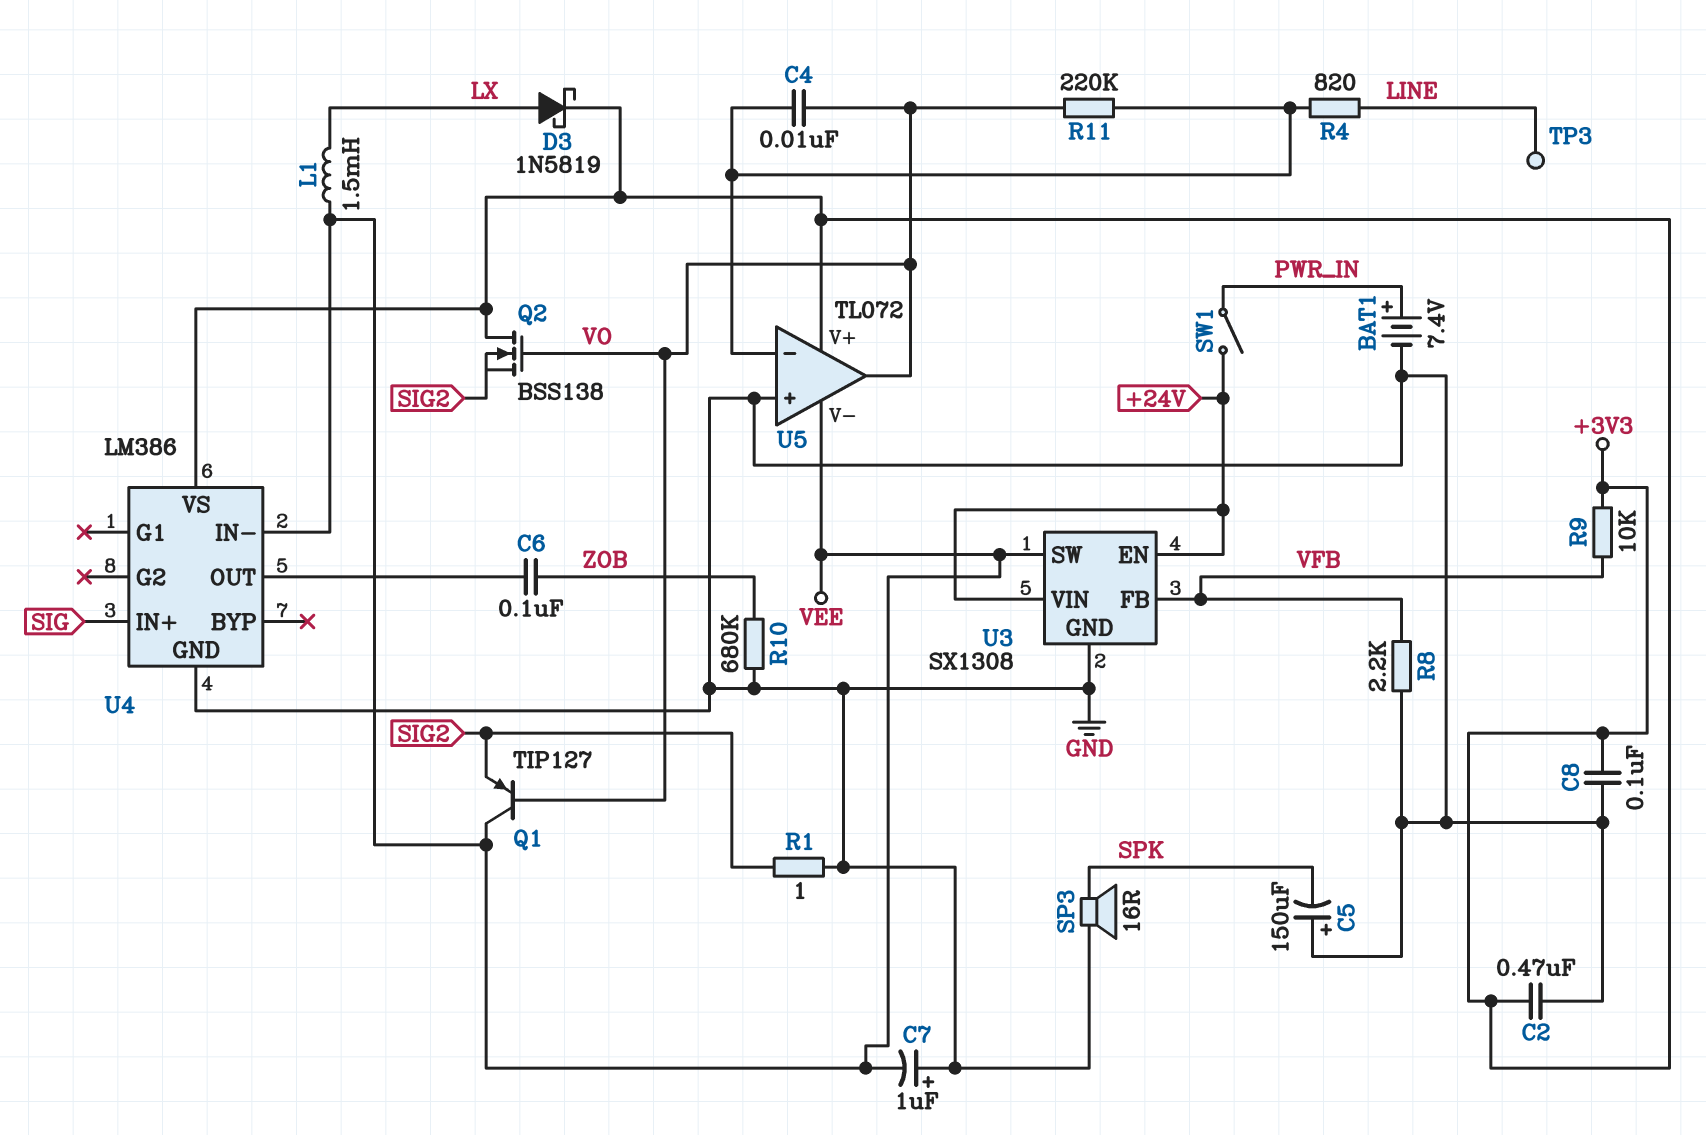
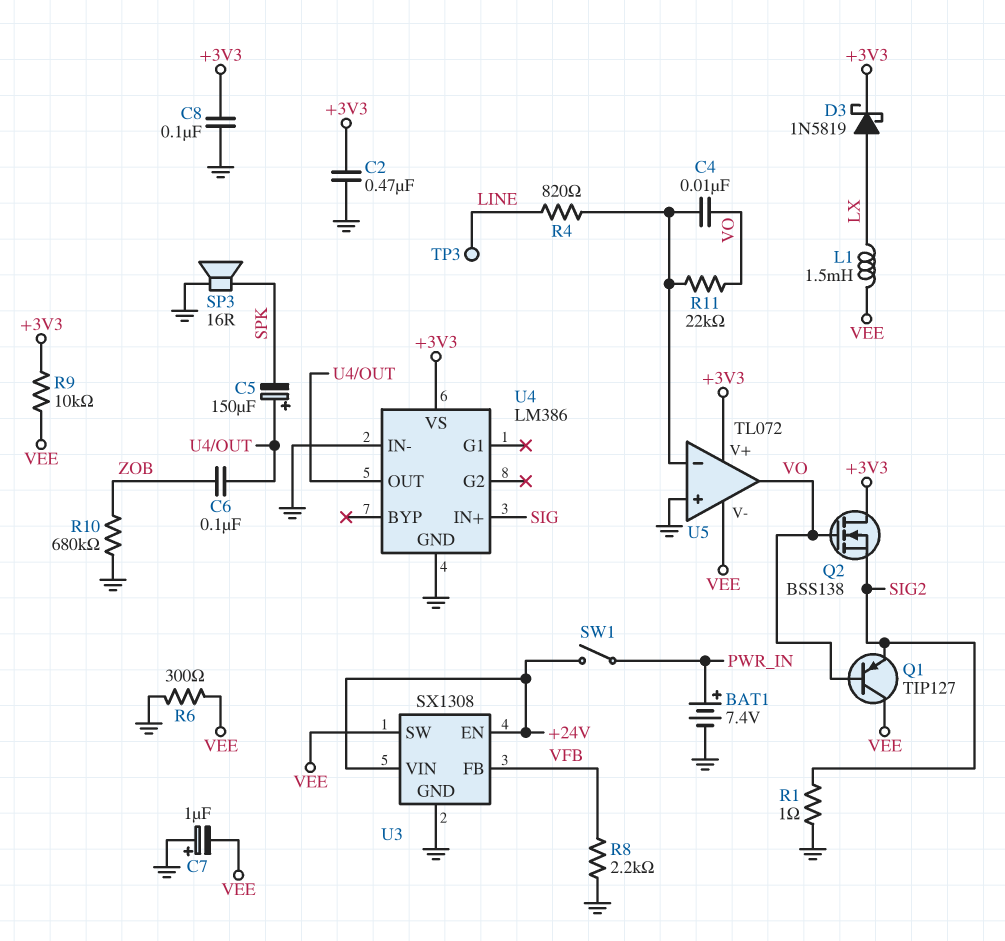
C5: 150uF (plus GND, minus SPK) -> 150uF (plus U4/OUT, minus SPK)
R6: none -> 300 (GND, VEE)
R9: 10k (+3V3, VFB) -> 10k (+3V3, VEE)
R11: 220k (U5/in-, VO) -> 22k (U5/in-, VO)
U4 pin IN-: VEE -> GND

